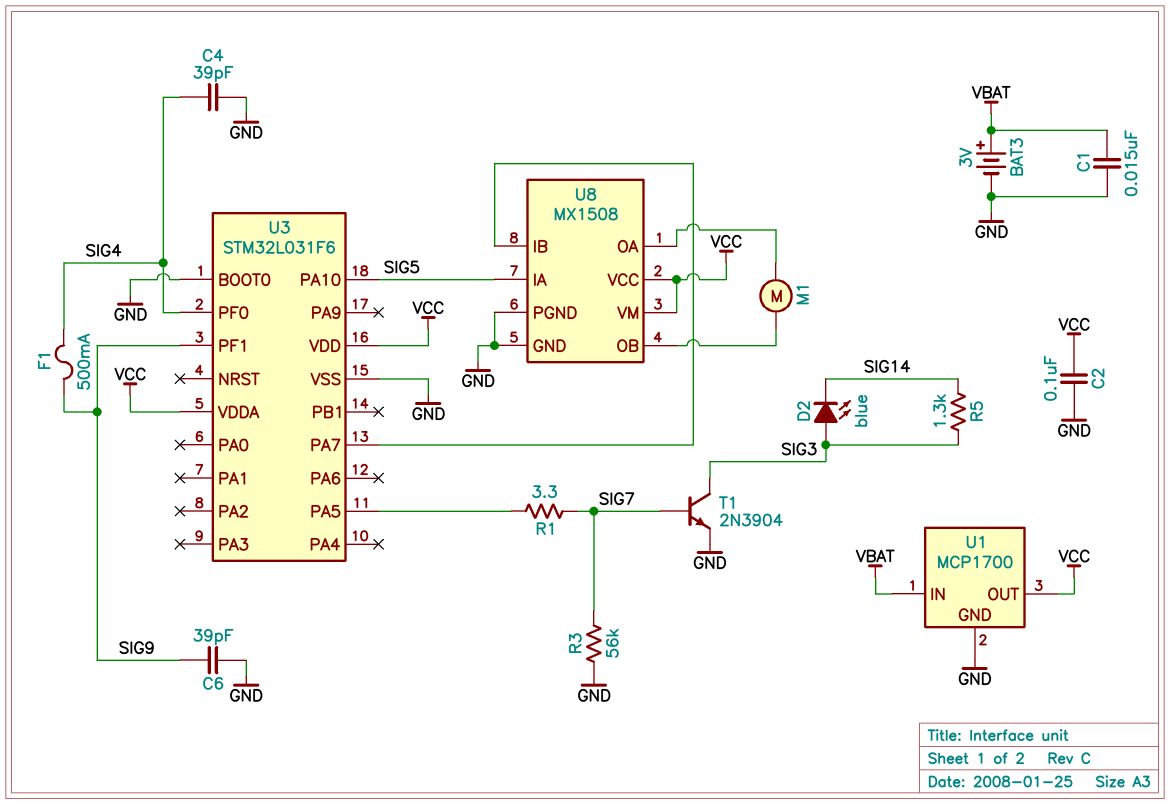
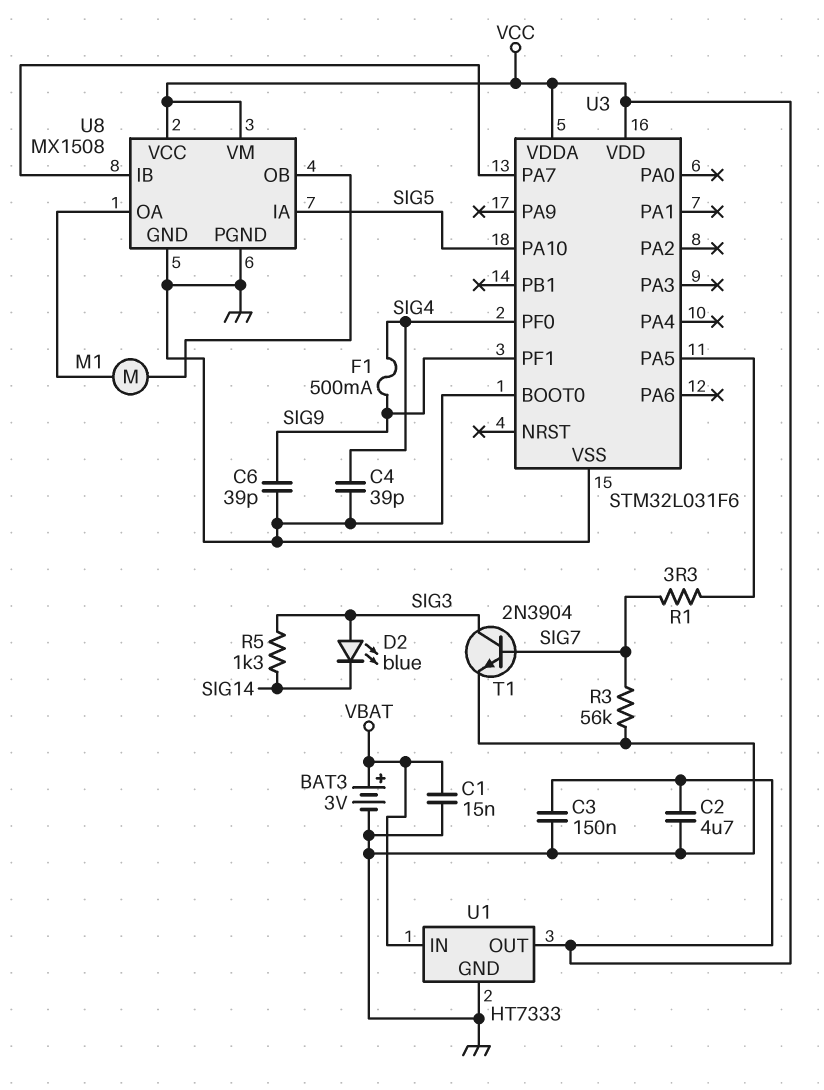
C2: 100nF (GND, VCC) -> 4.7uF (GND, VCC)
C3: none -> 150nF (GND, VCC)
U1: MCP1700 -> HT7333

